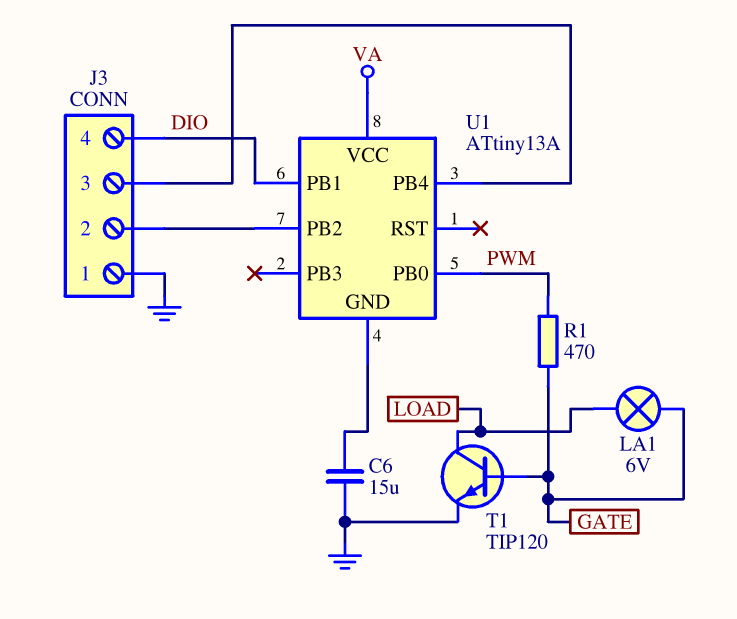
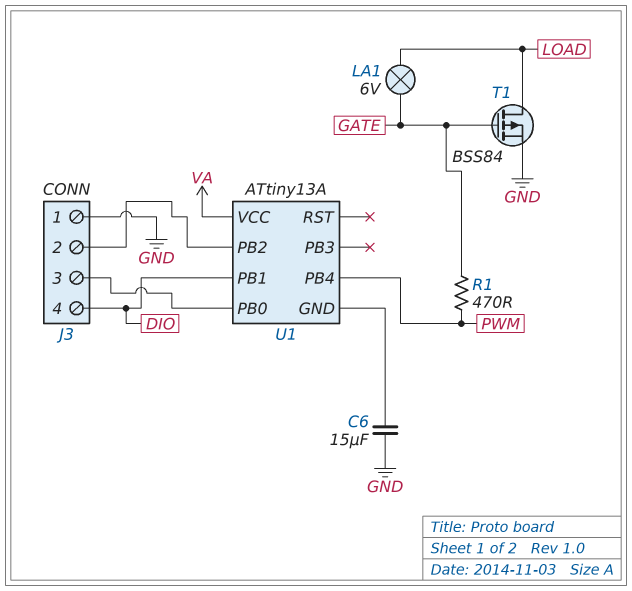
T1: NPN TIP120 (B GATE, C LOAD, E GND) -> PMOS BSS84 (G GATE, D LOAD, S GND)
U1 pin PB0: PWM -> J3/3
U1 pin PB4: J3/3 -> PWM

